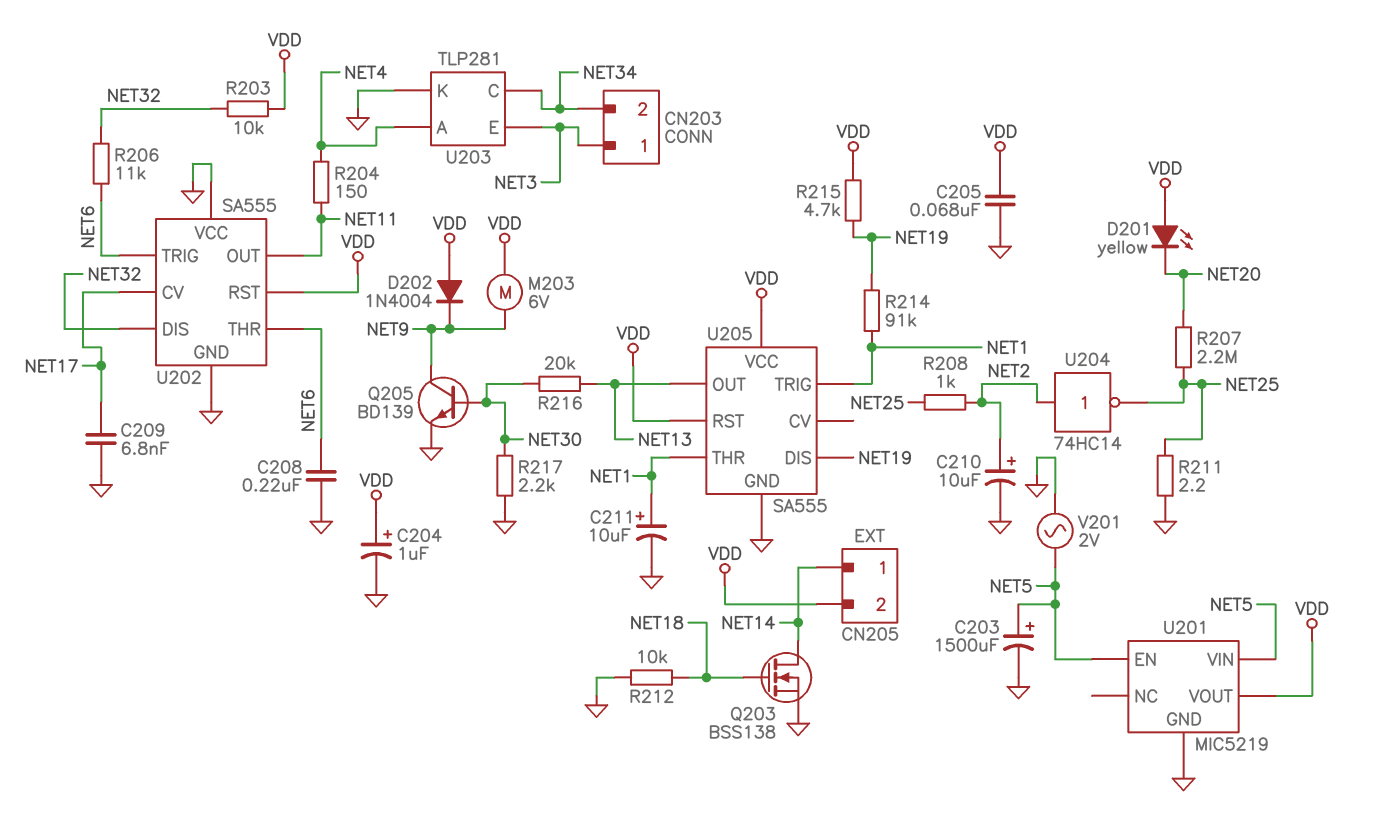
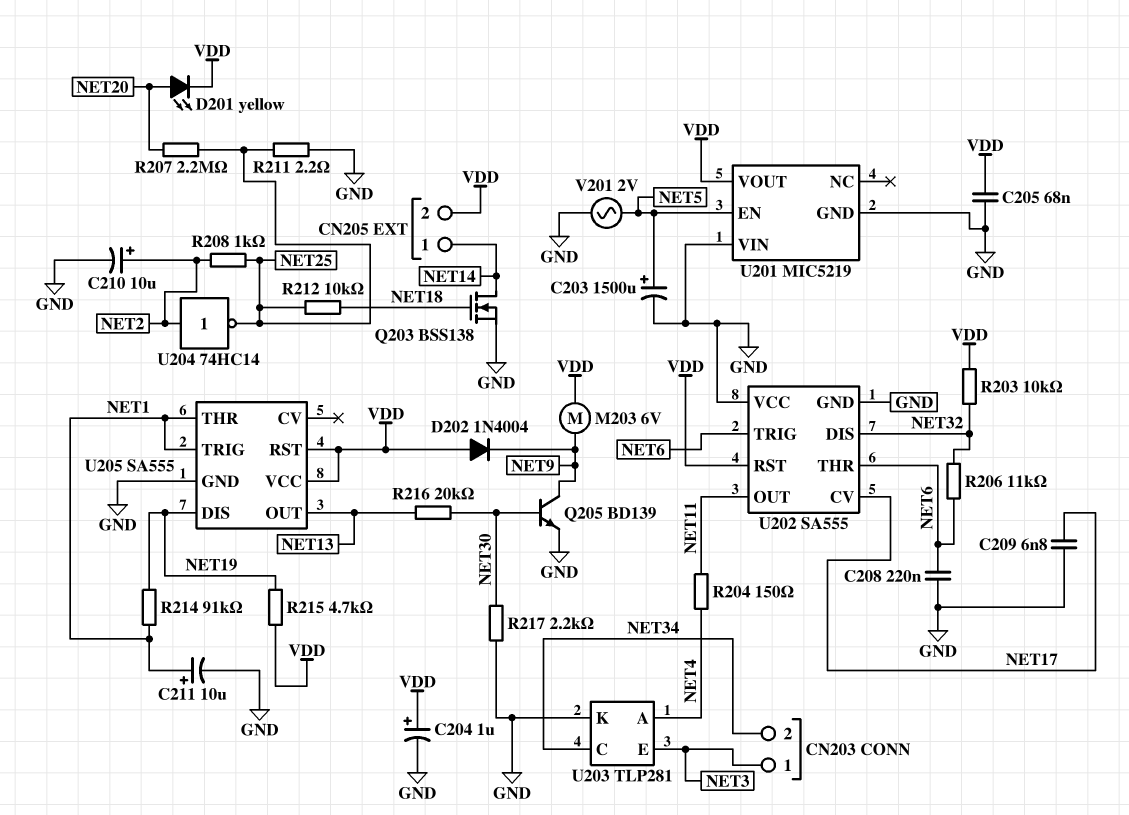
D201: LED yellow (A VDD, K NET20) -> LED yellow (A NET20, K VDD)
R212: 10k (GND, NET18) -> 10k (NET18, NET25)
U201 pin VIN: NET5 -> GND

